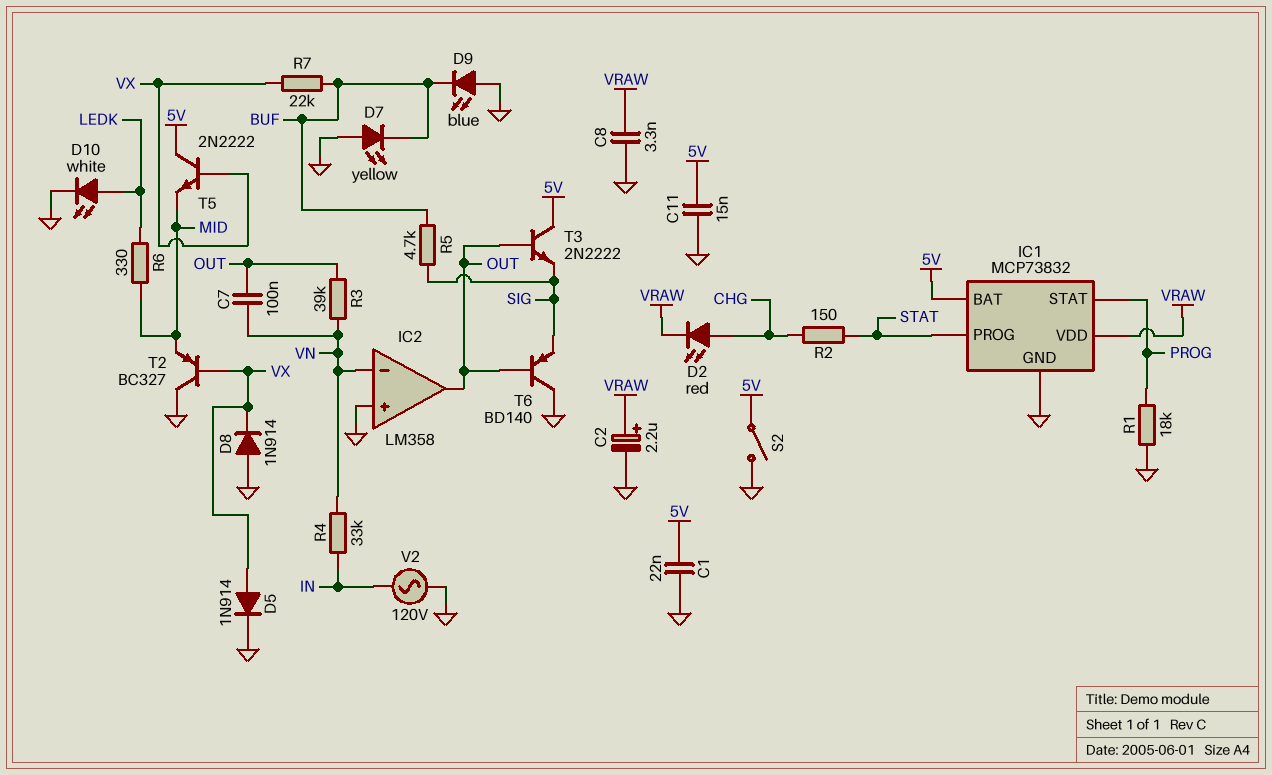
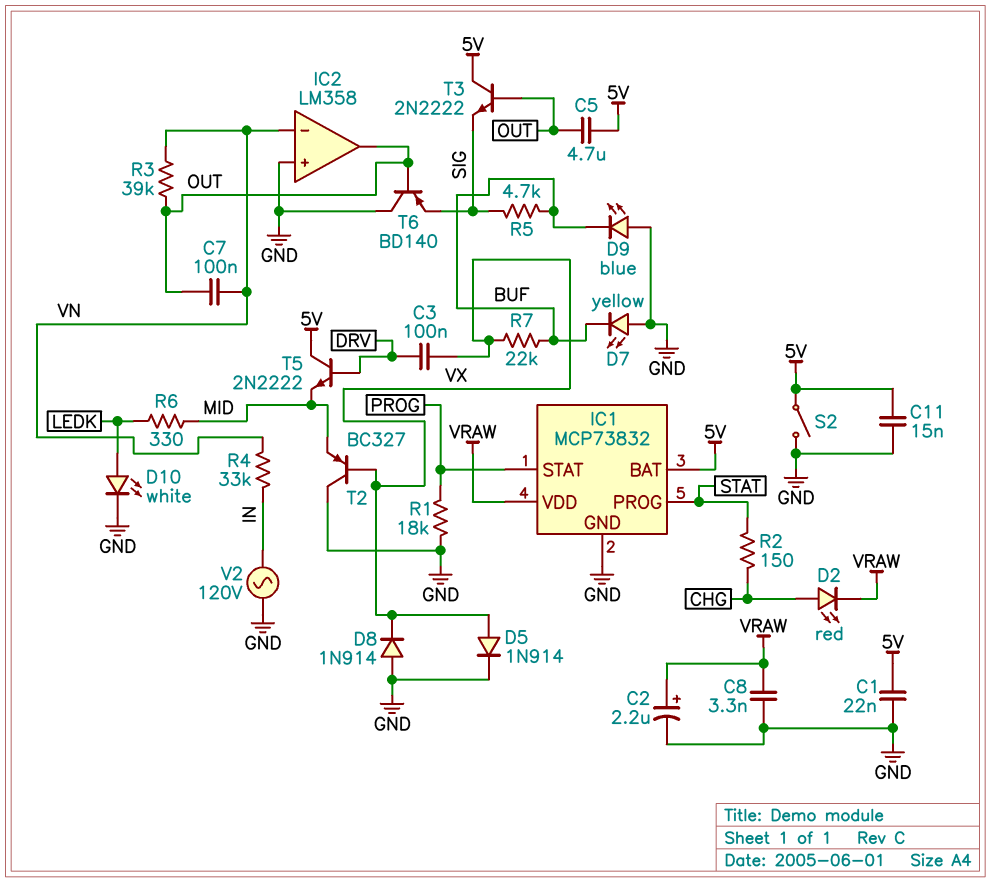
C3: none -> 100nF (DRV, VX)
C5: none -> 4.7uF (5V, OUT)
T5: NPN 2N2222 (B VX, C 5V, E MID) -> NPN 2N2222 (B DRV, C 5V, E MID)

